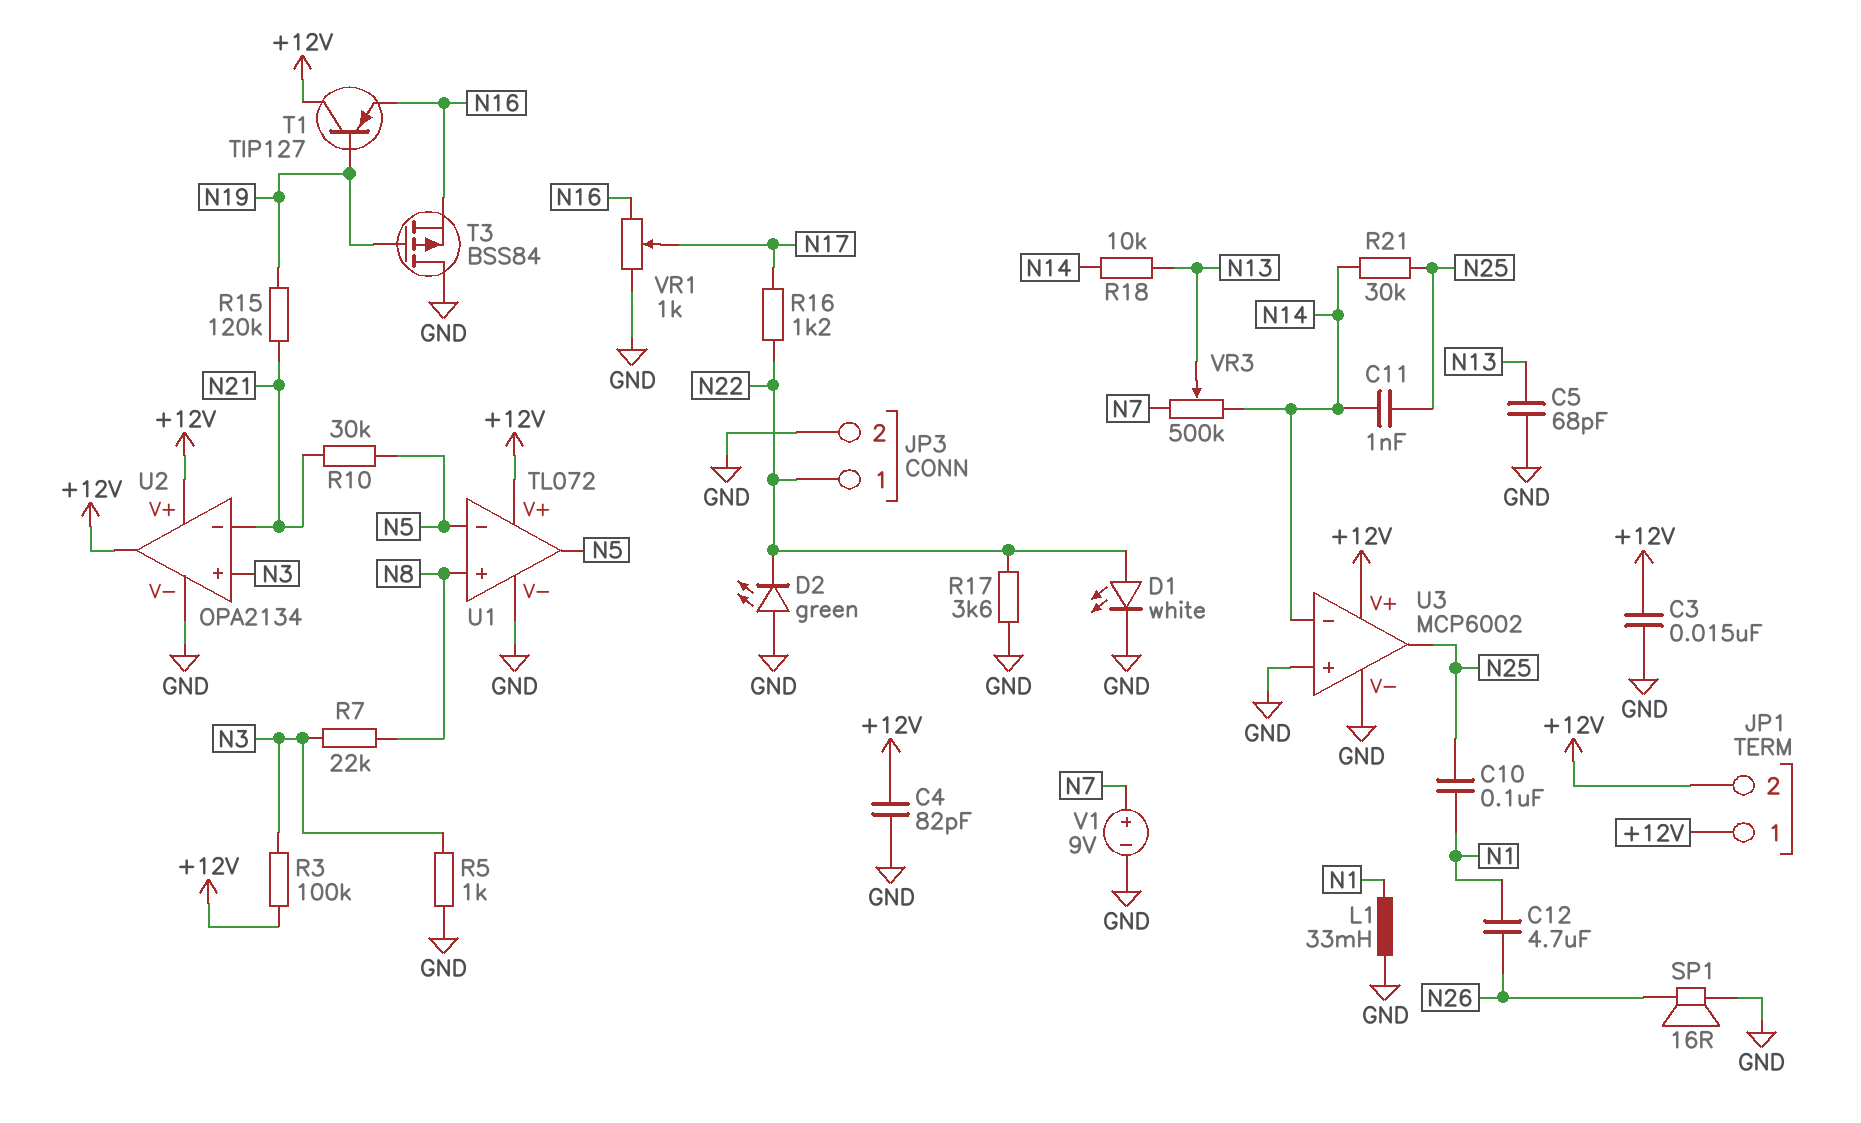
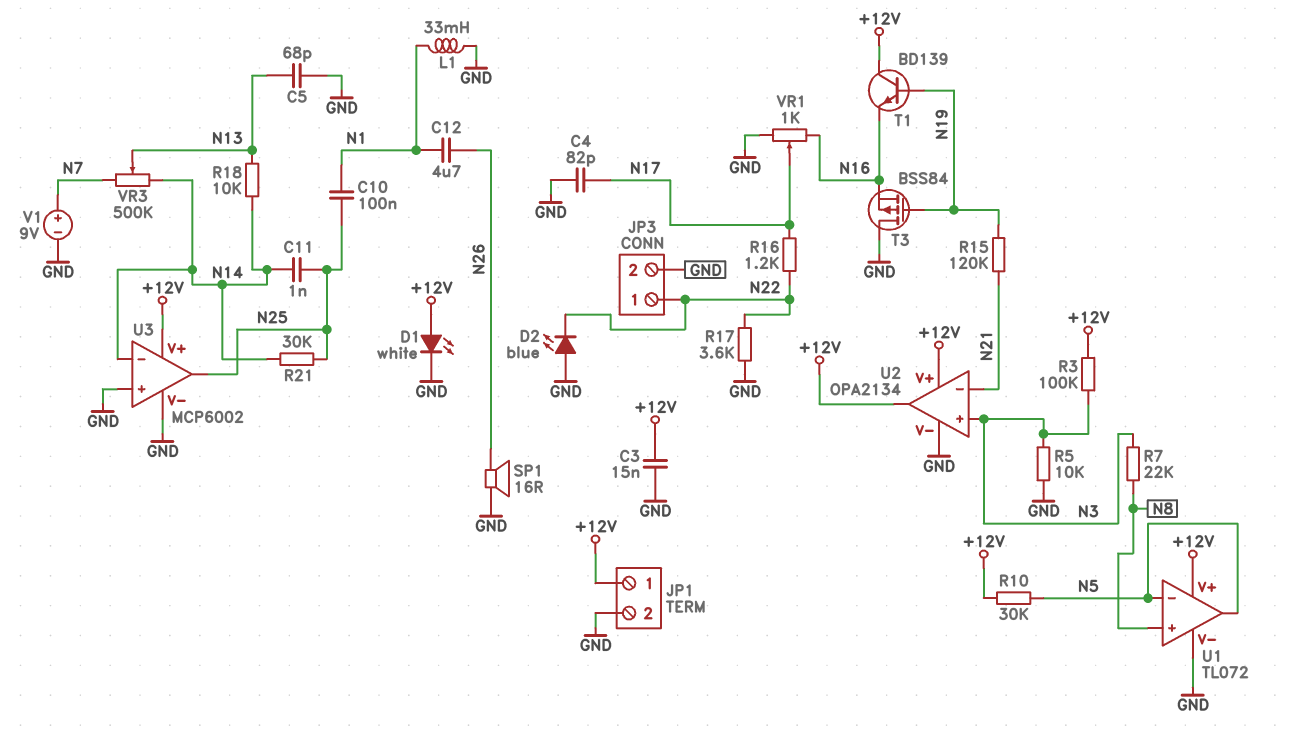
C4: 82pF (+12V, GND) -> 82pF (GND, N17)
D1: LED white (A N22, K GND) -> LED white (A +12V, K GND)
D2: LED green (A GND, K N22) -> LED blue (A GND, K N22)
JP1 pin 2: +12V -> GND
R5: 1k (GND, N3) -> 10k (GND, N3)
R10: 30k (N5, N21) -> 30k (+12V, N5)
T1: PNP TIP127 (B N19, C +12V, E N16) -> NPN BD139 (B N19, C +12V, E N16)

